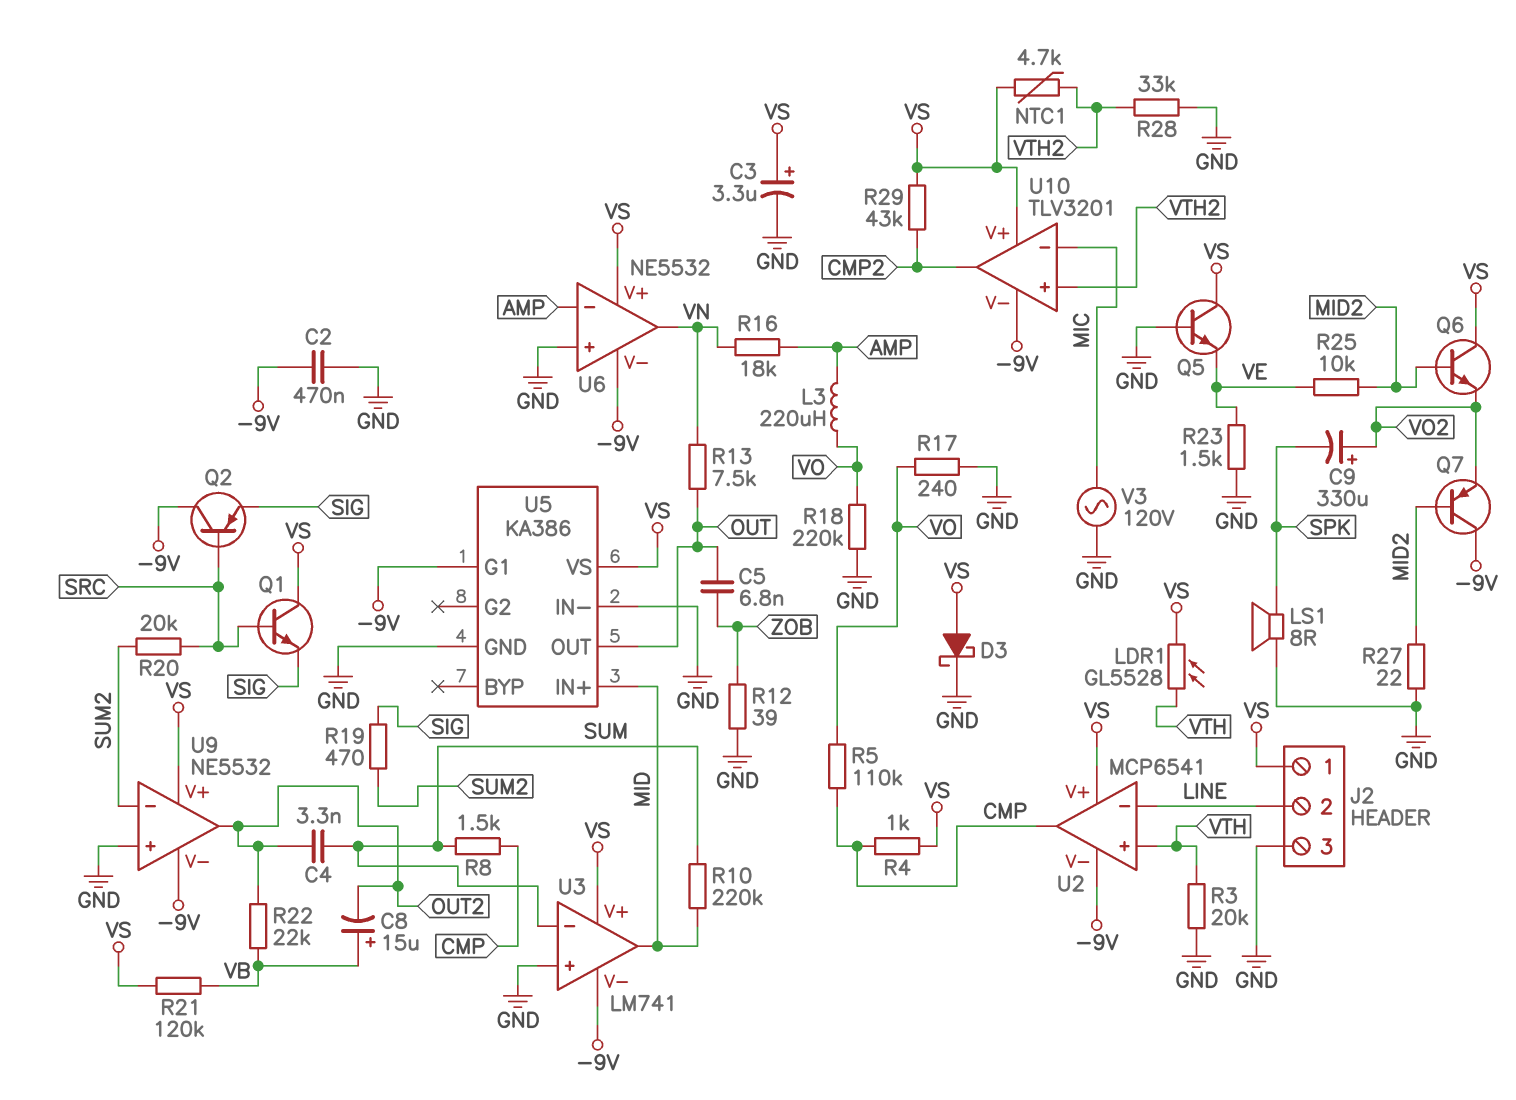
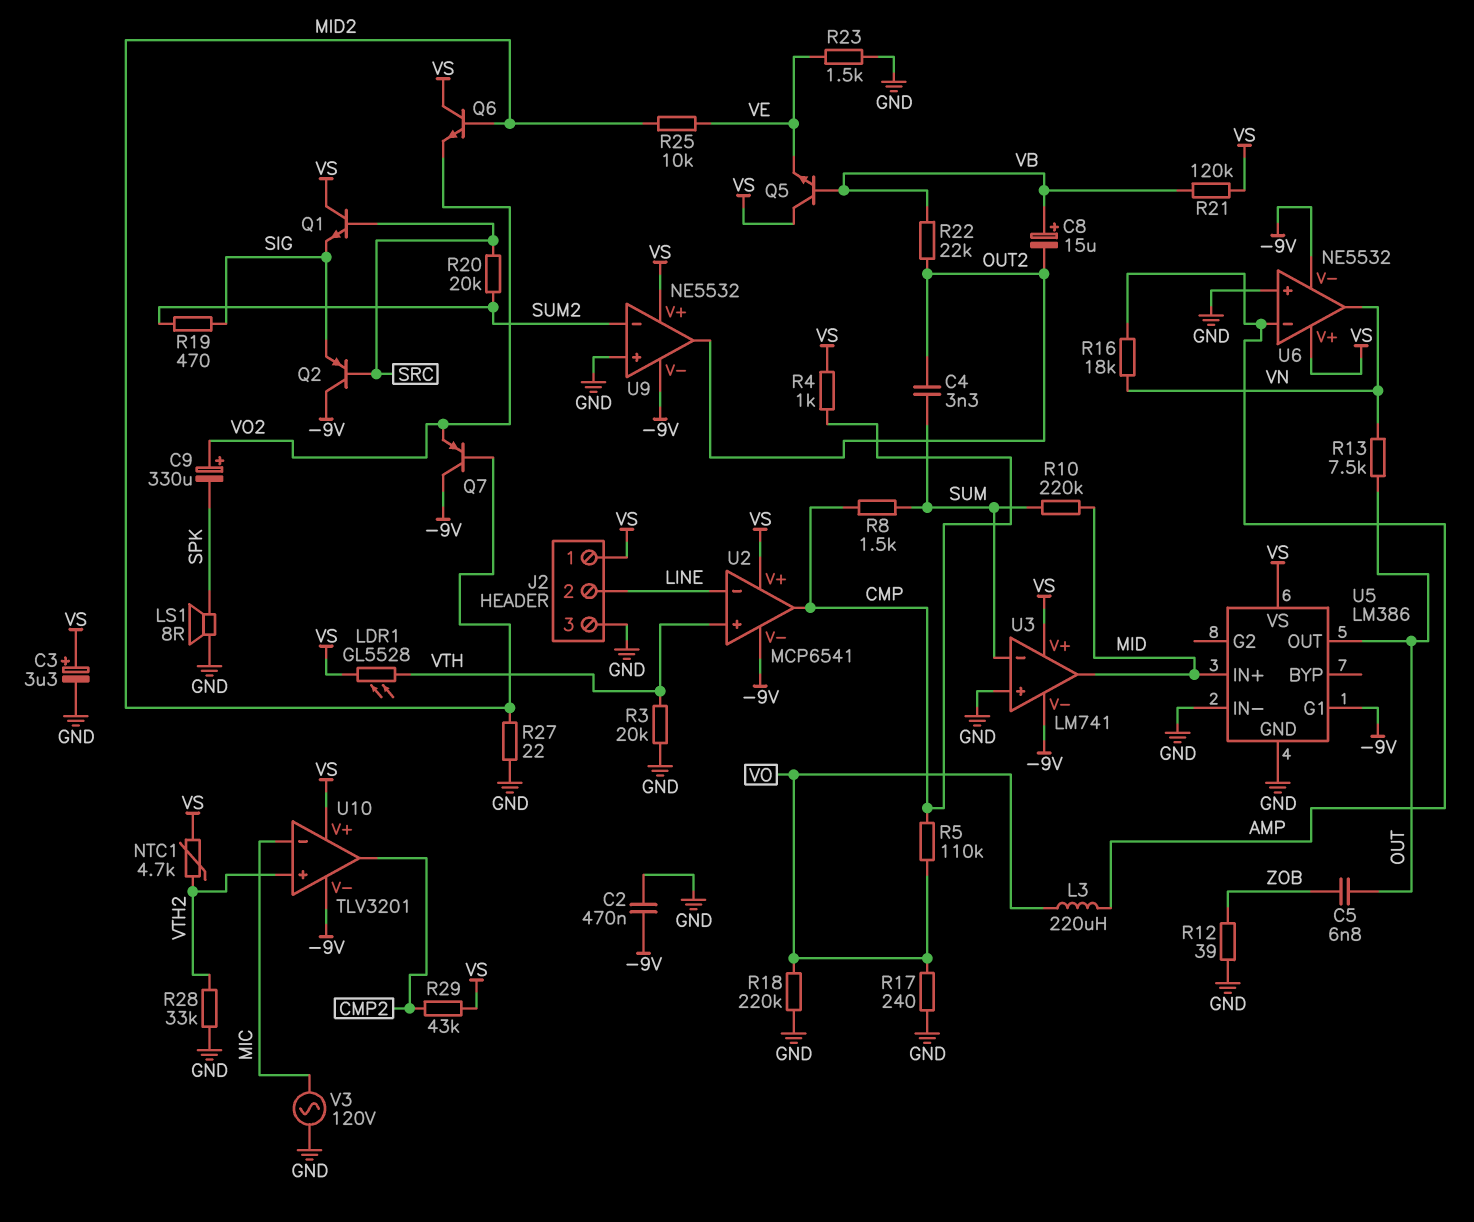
D3: schottky (A VS, K GND) -> none
Q5: NPN (B GND, C VS, E VE) -> NPN (B VB, C VS, E VE)
U5: KA386 -> LM386

